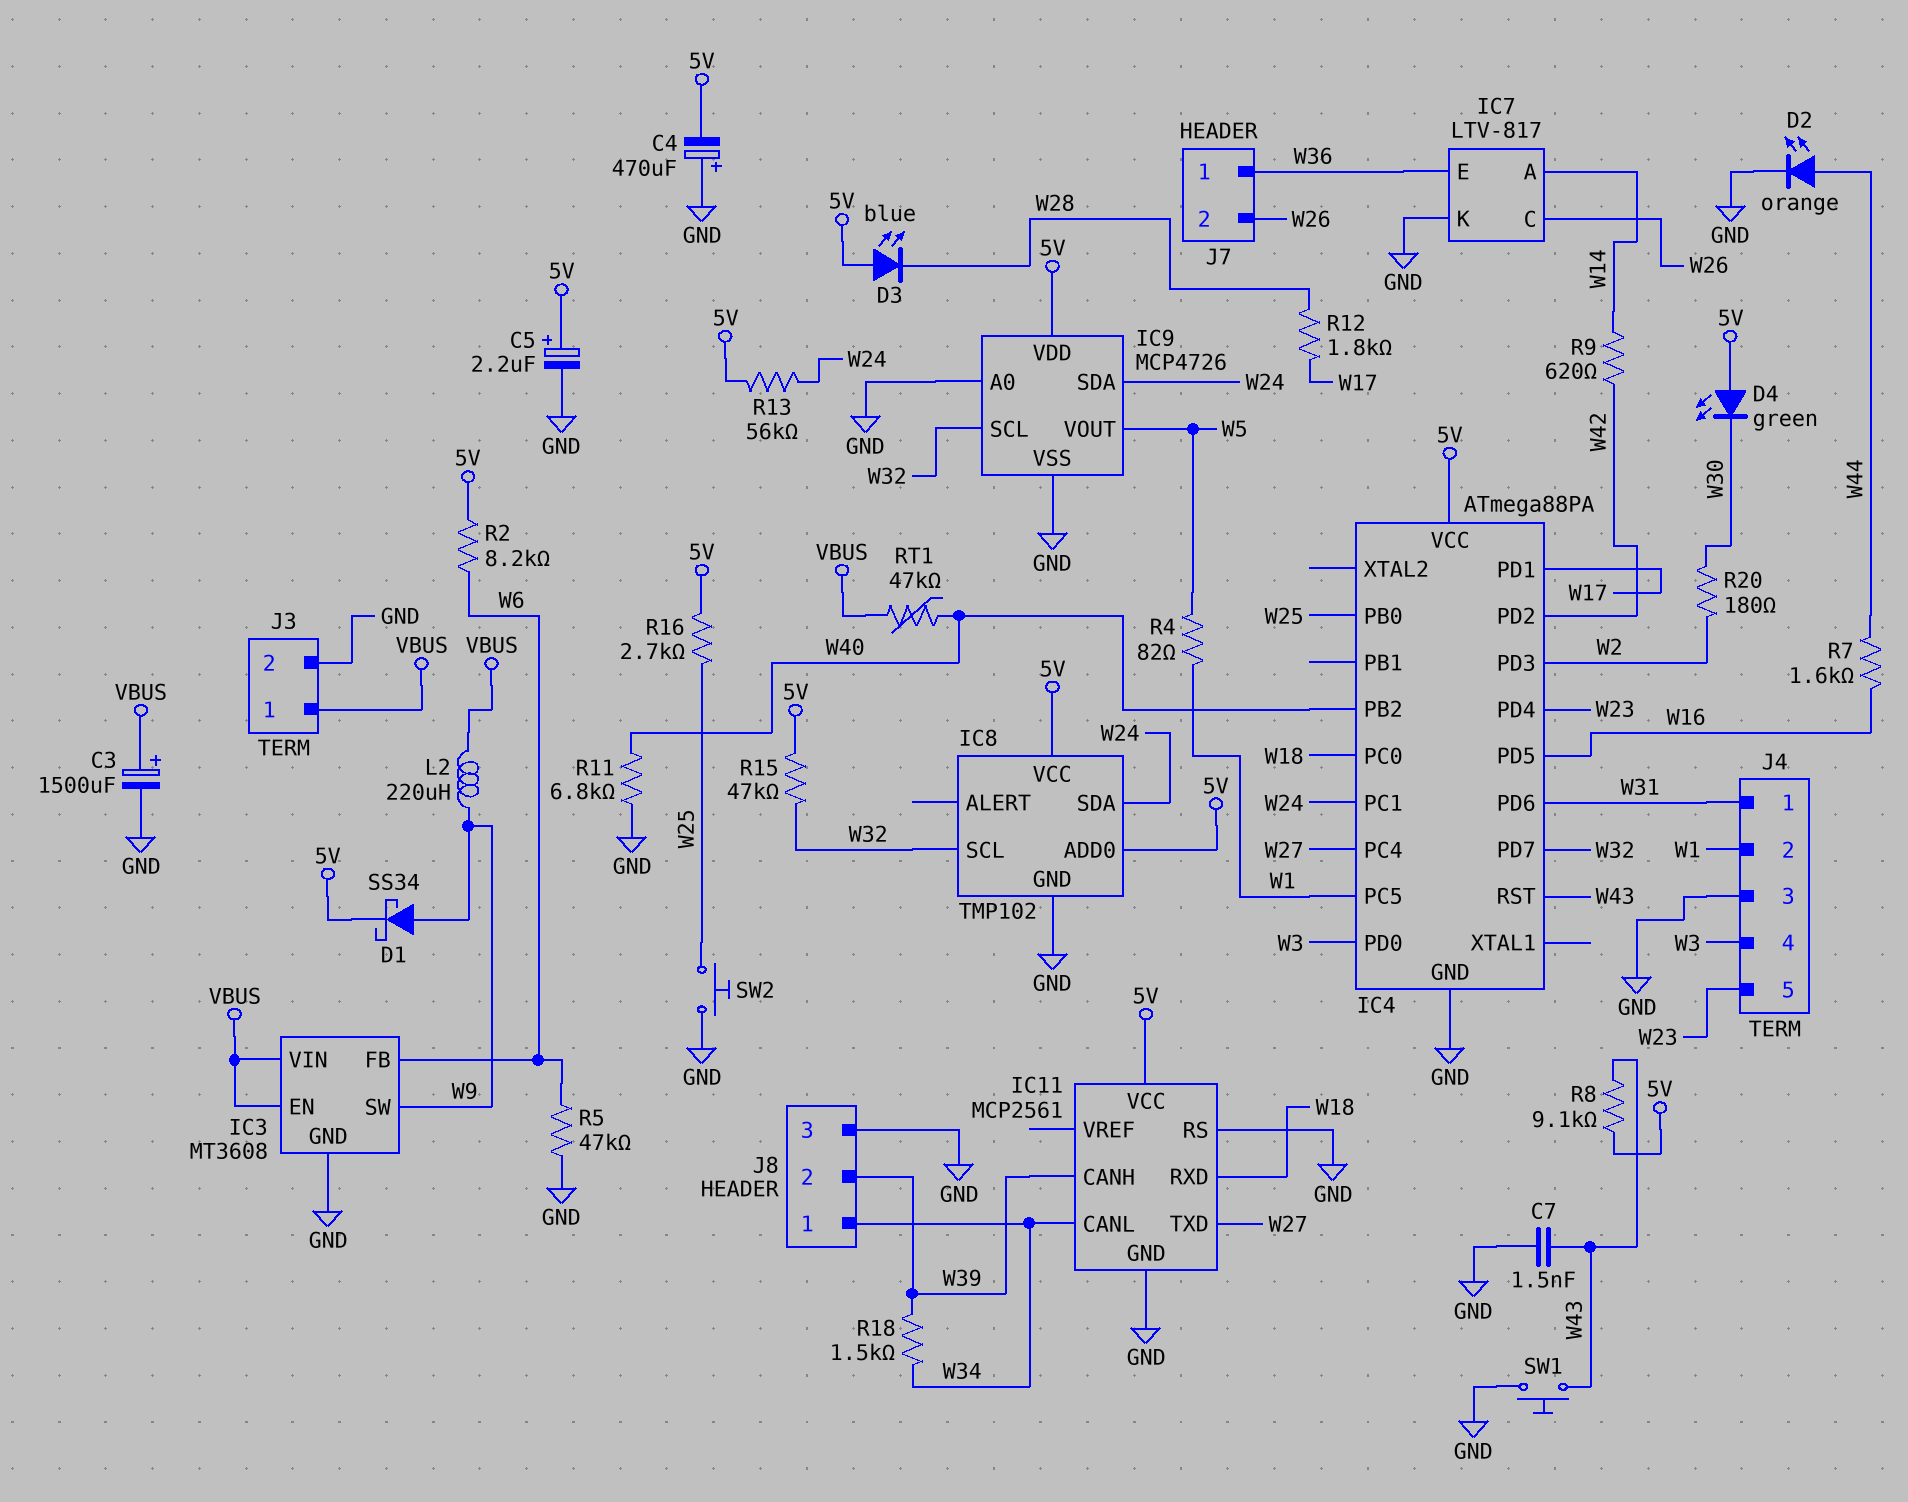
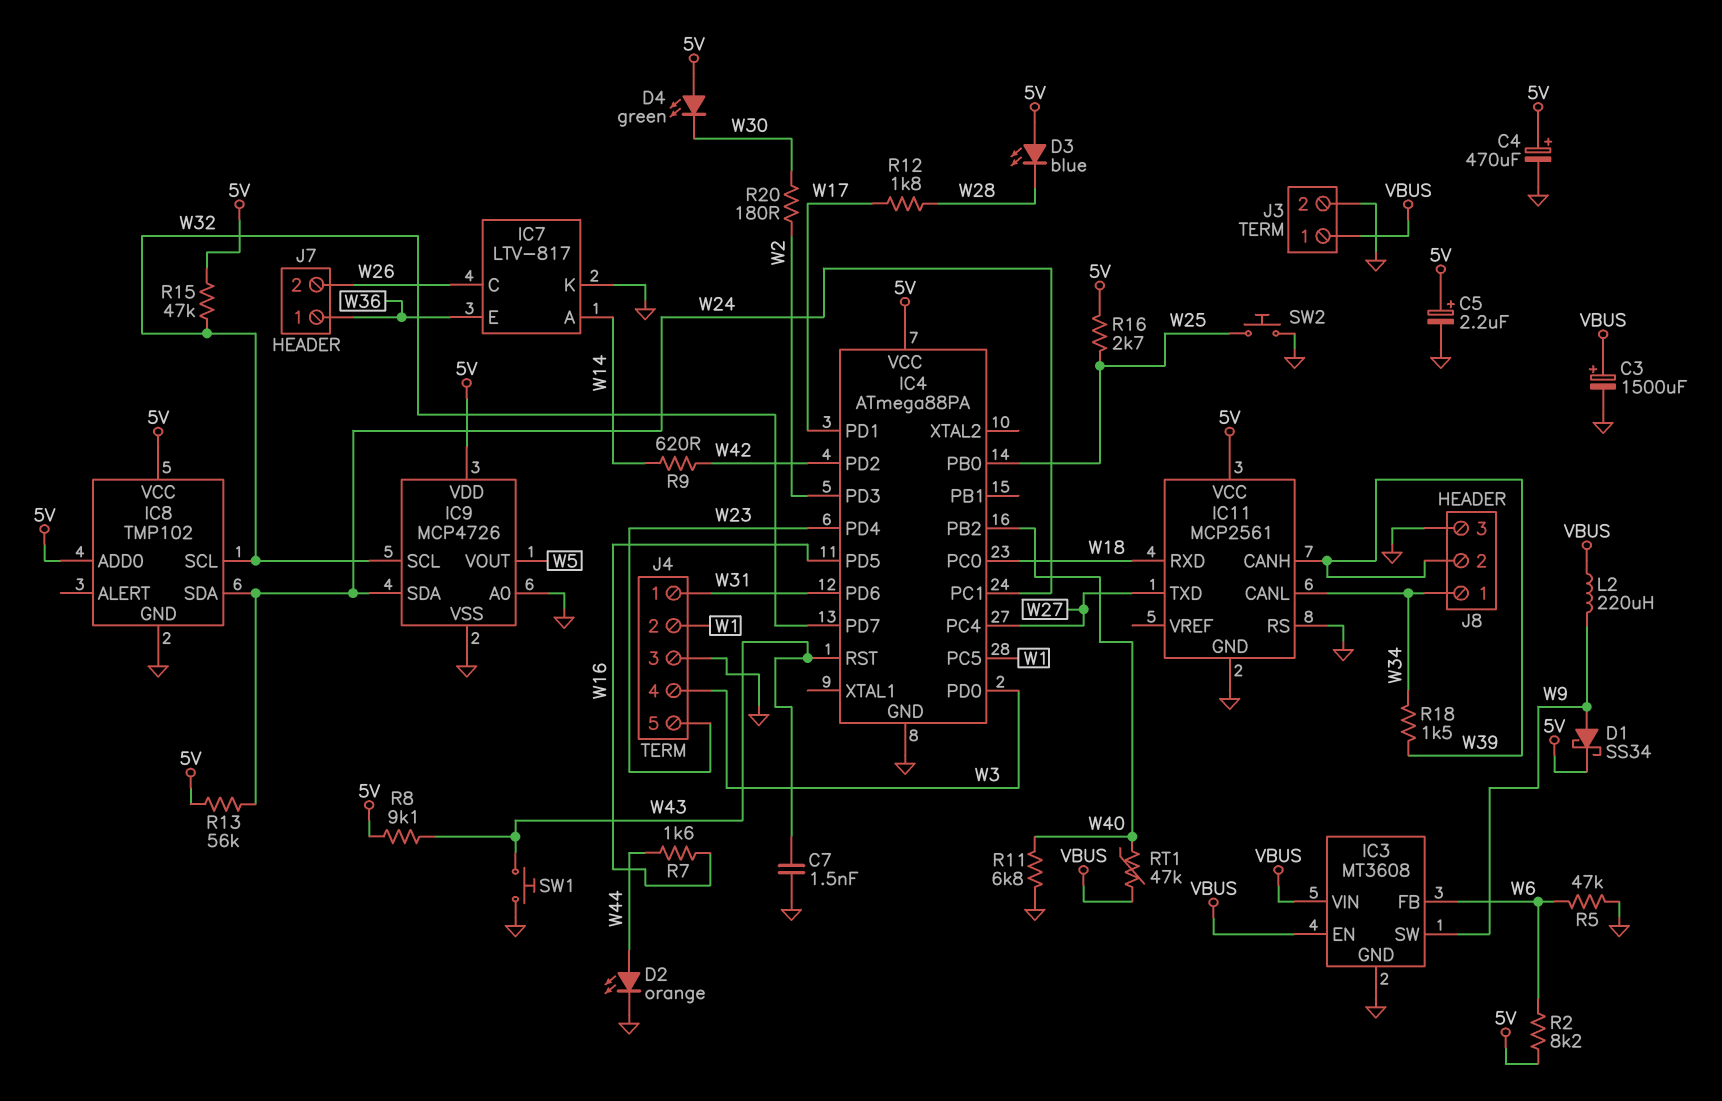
C4: 470uF (plus GND, minus 5V) -> 470uF (plus 5V, minus GND)
R4: 82 (W1, W5) -> none

